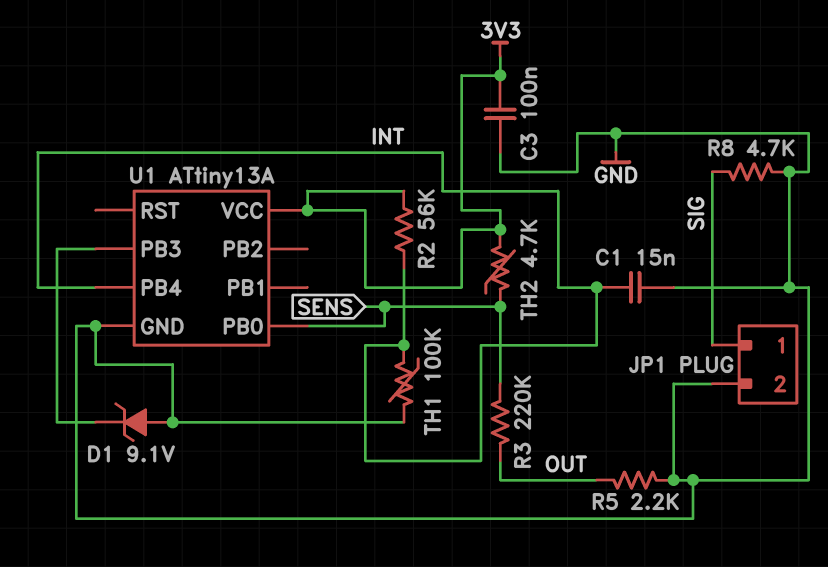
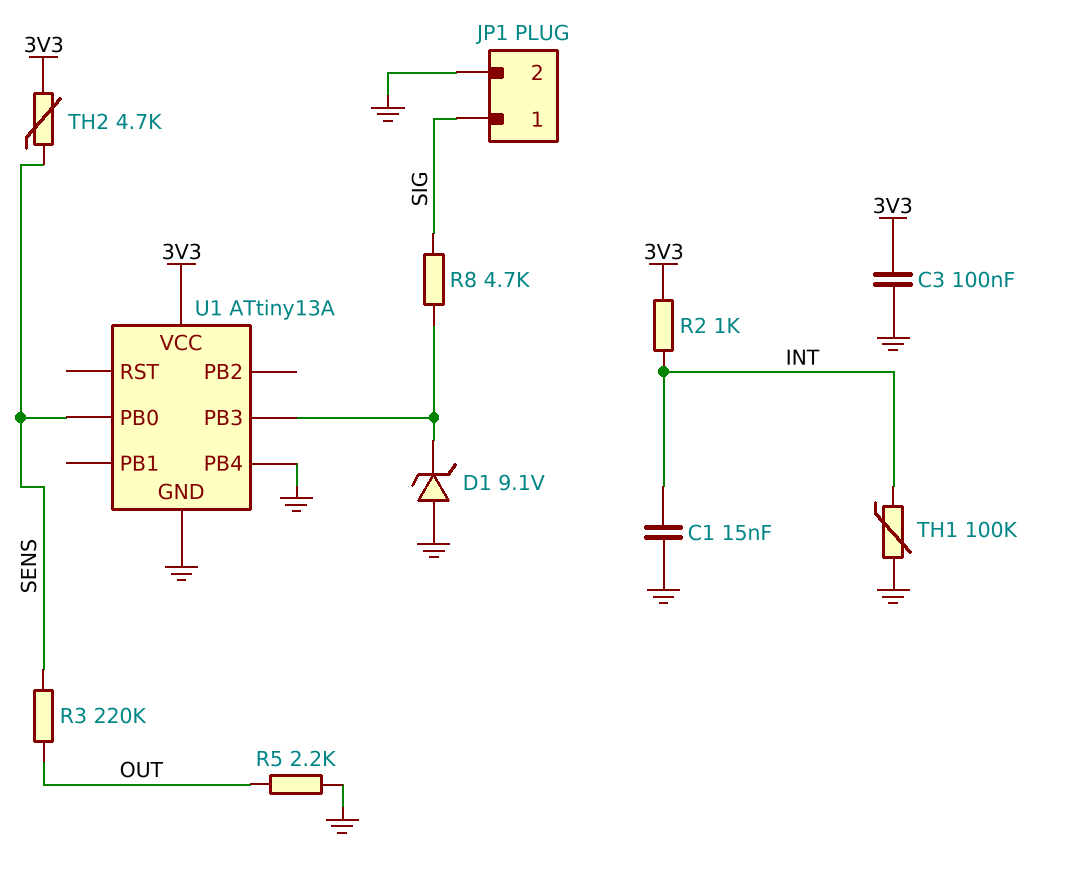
R2: 56k (3V3, INT) -> 1k (3V3, INT)
R8: 4.7k (GND, SIG) -> 4.7k (SIG, U1/PB3)
U1 pin PB4: INT -> GND

